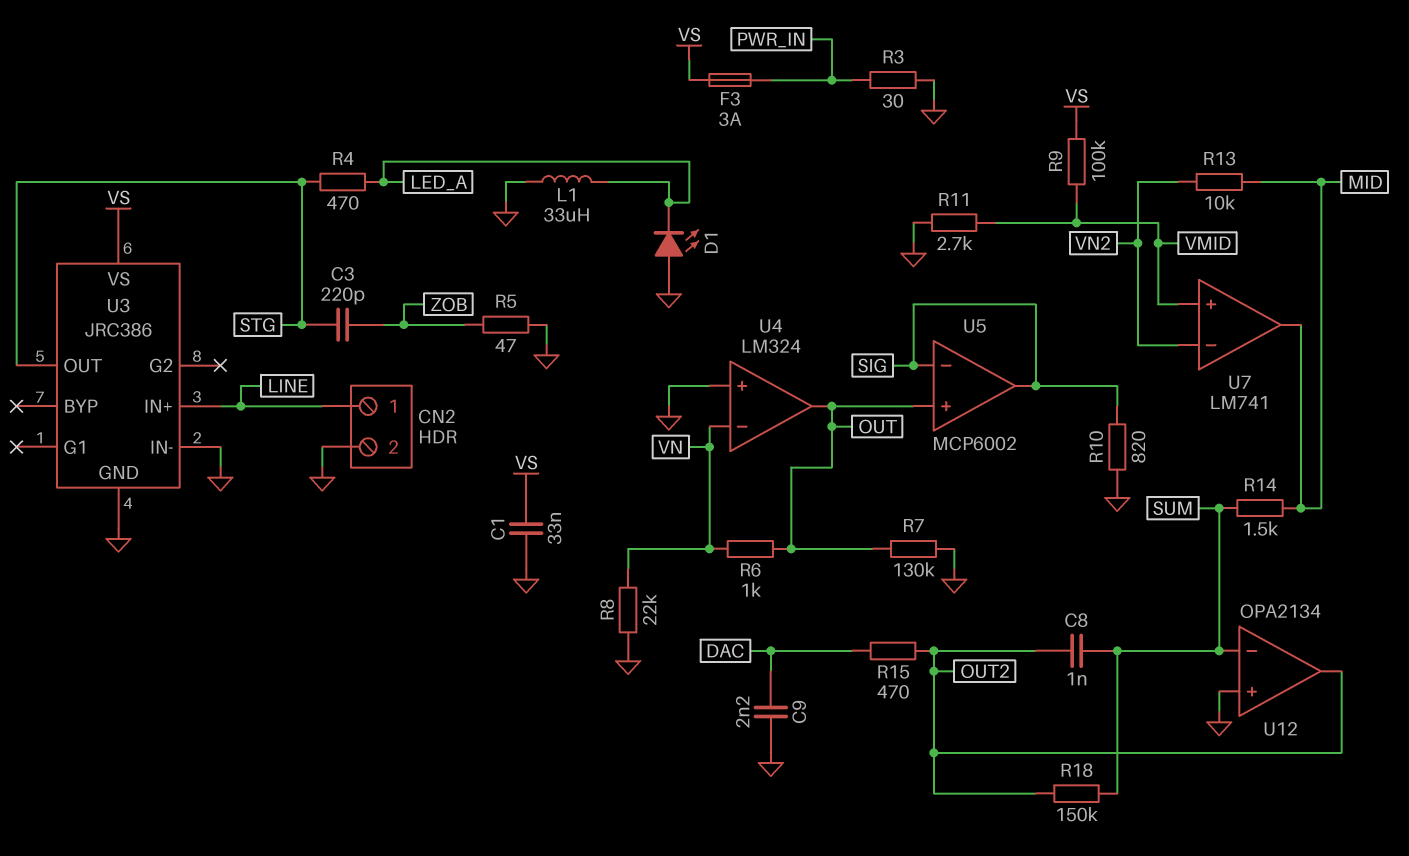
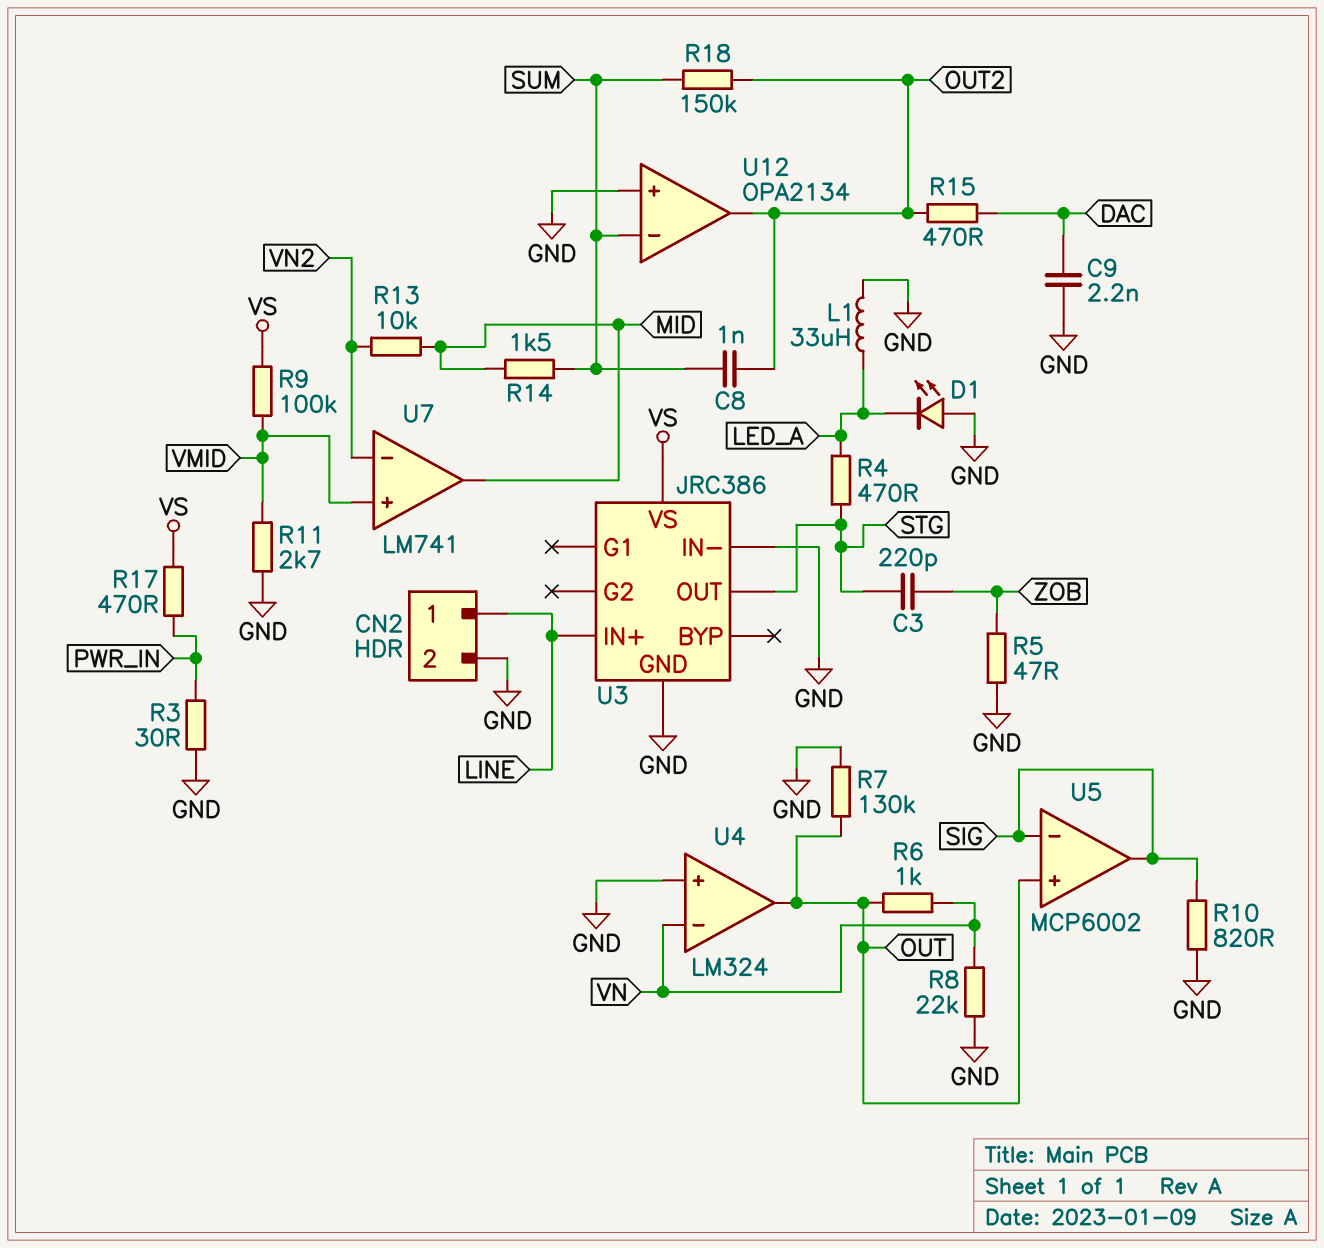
C1: 33nF (GND, VS) -> none
F3: 3A (PWR_IN, VS) -> none
R17: none -> 470 (PWR_IN, VS)

